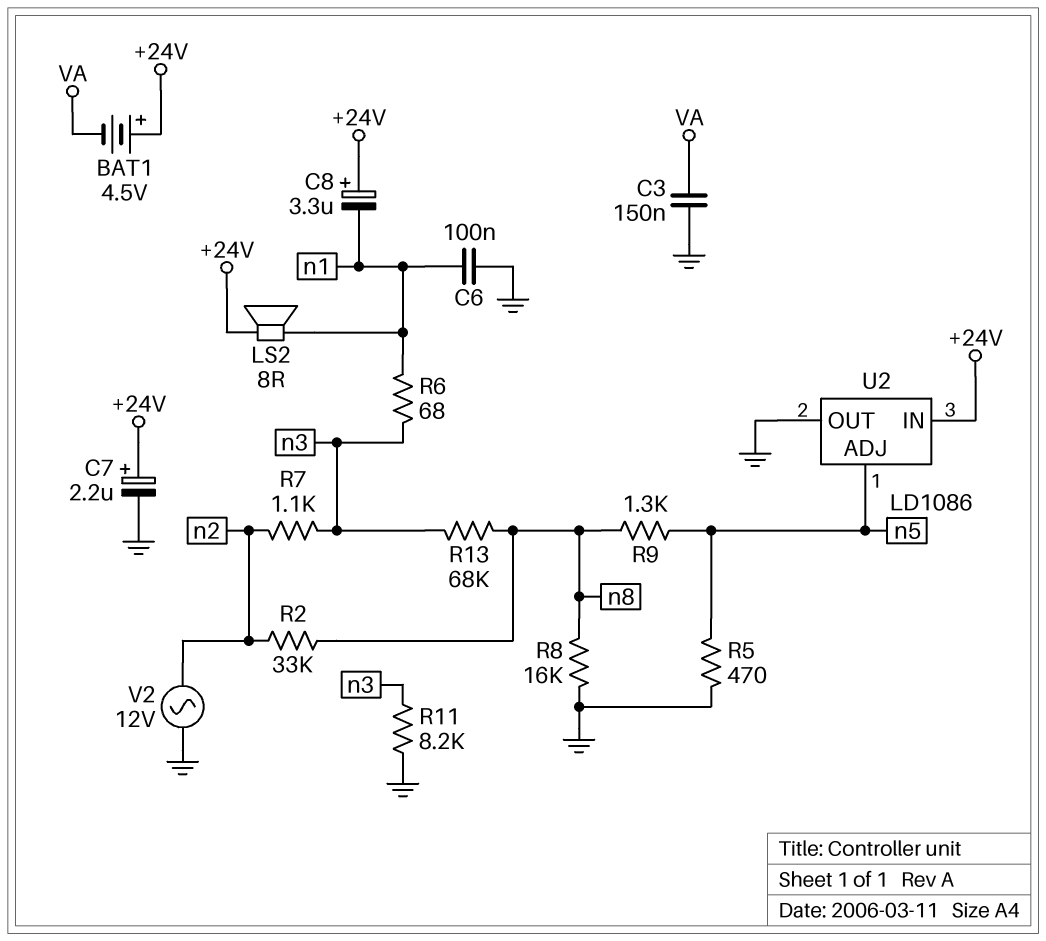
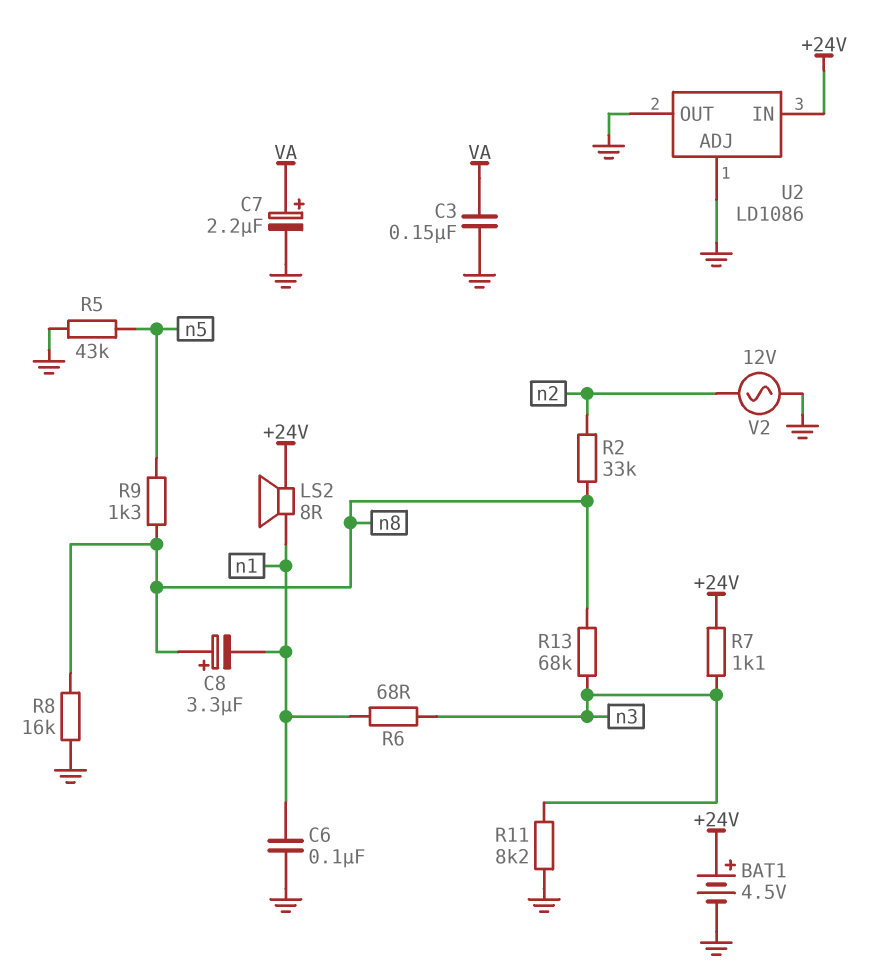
BAT1: 4.5V (plus +24V, minus VA) -> 4.5V (plus +24V, minus GND)
C7: 2.2uF (plus +24V, minus GND) -> 2.2uF (plus VA, minus GND)
C8: 3.3uF (plus +24V, minus n1) -> 3.3uF (plus n8, minus n1)
R5: 470 (GND, n5) -> 43k (GND, n5)
R7: 1.1k (n2, n3) -> 1.1k (+24V, n3)
U2 pin ADJ: n5 -> GND

